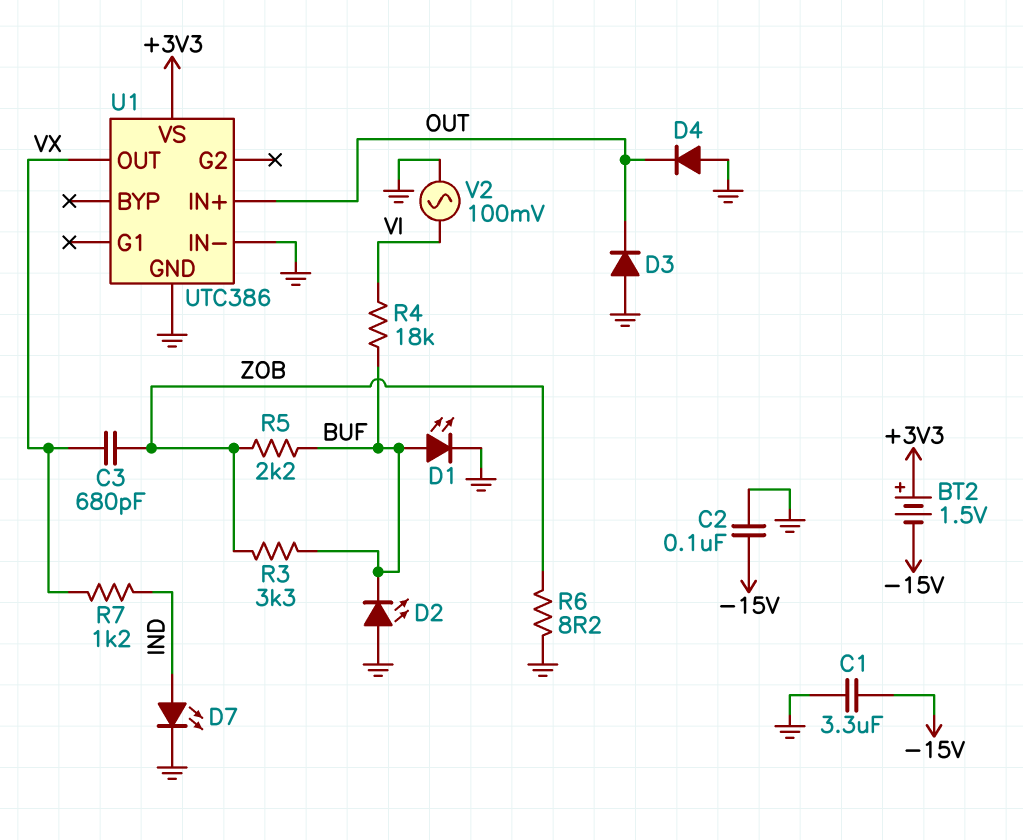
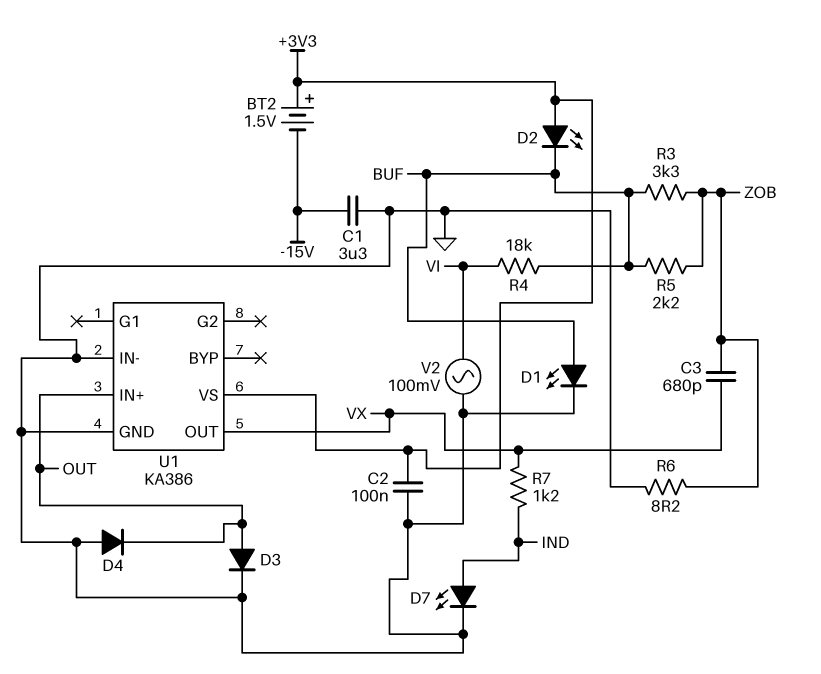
C2: 100nF (-15V, GND) -> 100nF (+3V3, GND)
D2: LED (A GND, K BUF) -> LED (A +3V3, K BUF)
D3: diode (A GND, K OUT) -> diode (A OUT, K GND)
U1: UTC386 -> KA386

